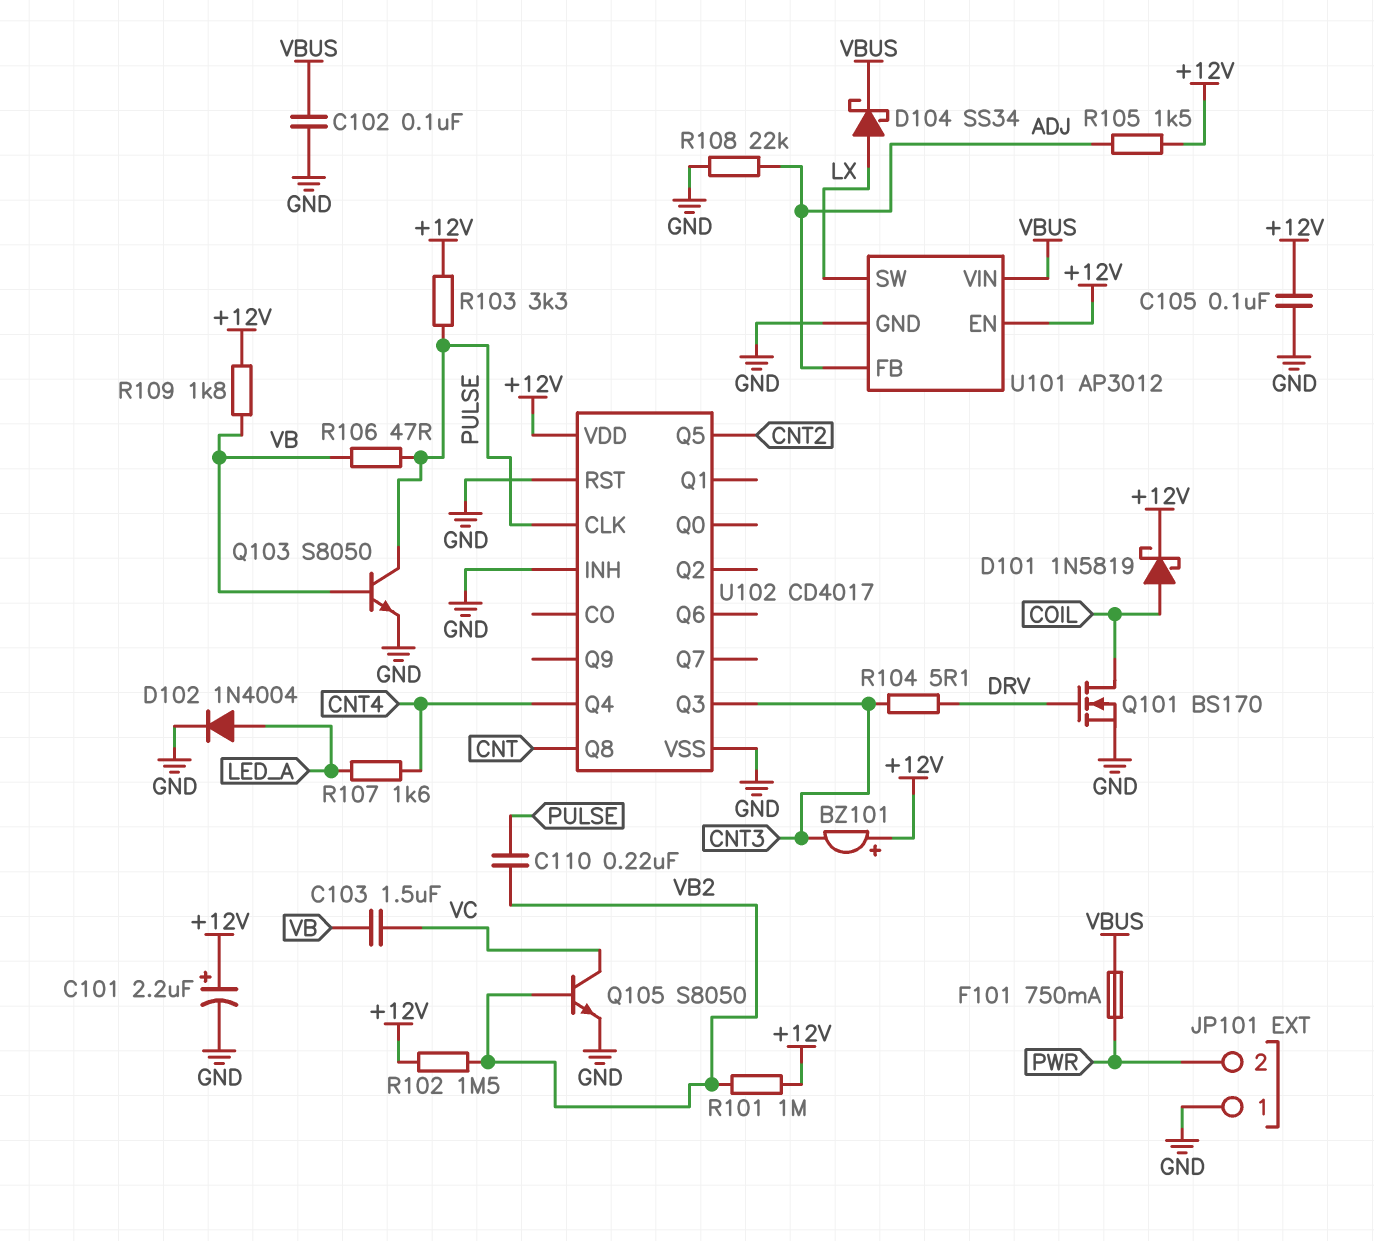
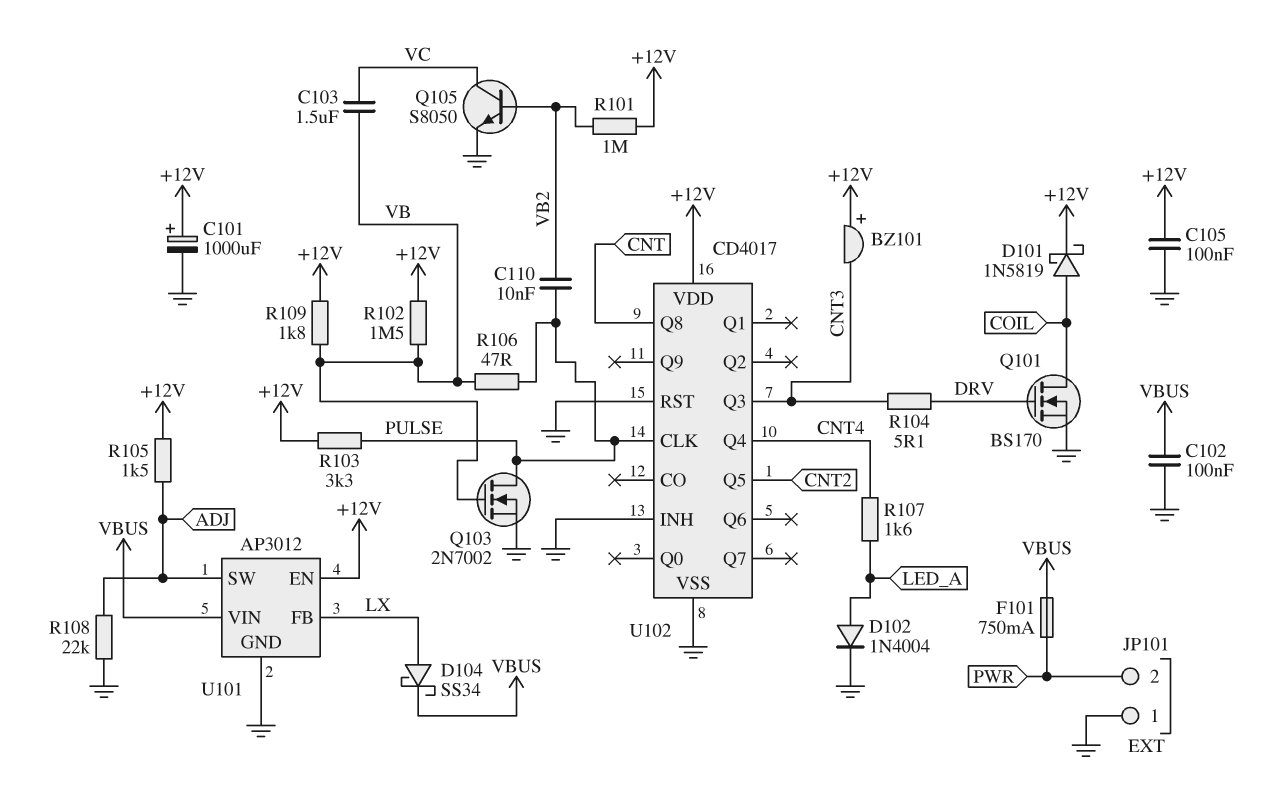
C101: 2.2uF (plus +12V, minus GND) -> 1000uF (plus +12V, minus GND)
C110: 220nF (PULSE, VB2) -> 10nF (PULSE, VB2)
Q103: NPN S8050 (B VB, C PULSE, E GND) -> NMOS 2N7002 (G VB, D PULSE, S GND)
R102: 1.5M (+12V, VB2) -> 1.5M (+12V, VB)
U101 pin FB: ADJ -> LX
U101 pin SW: LX -> ADJ

